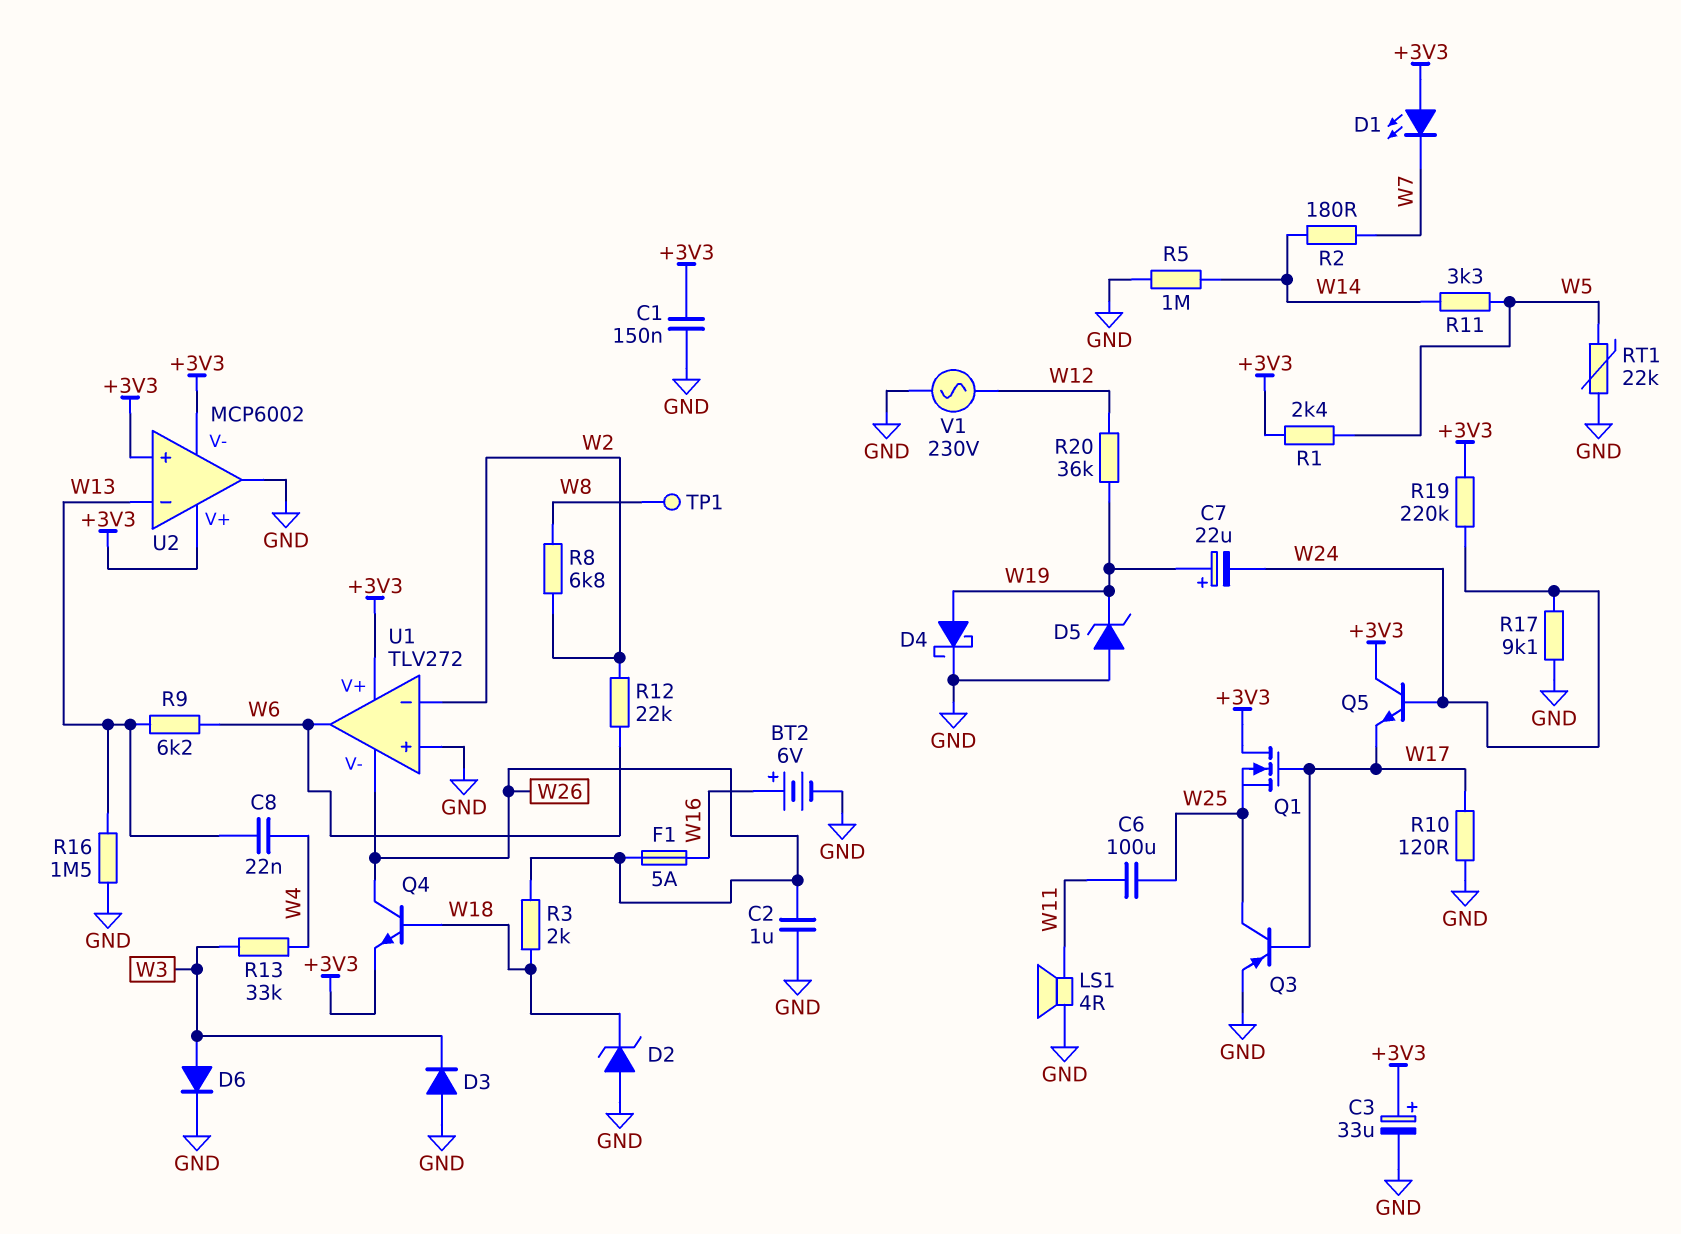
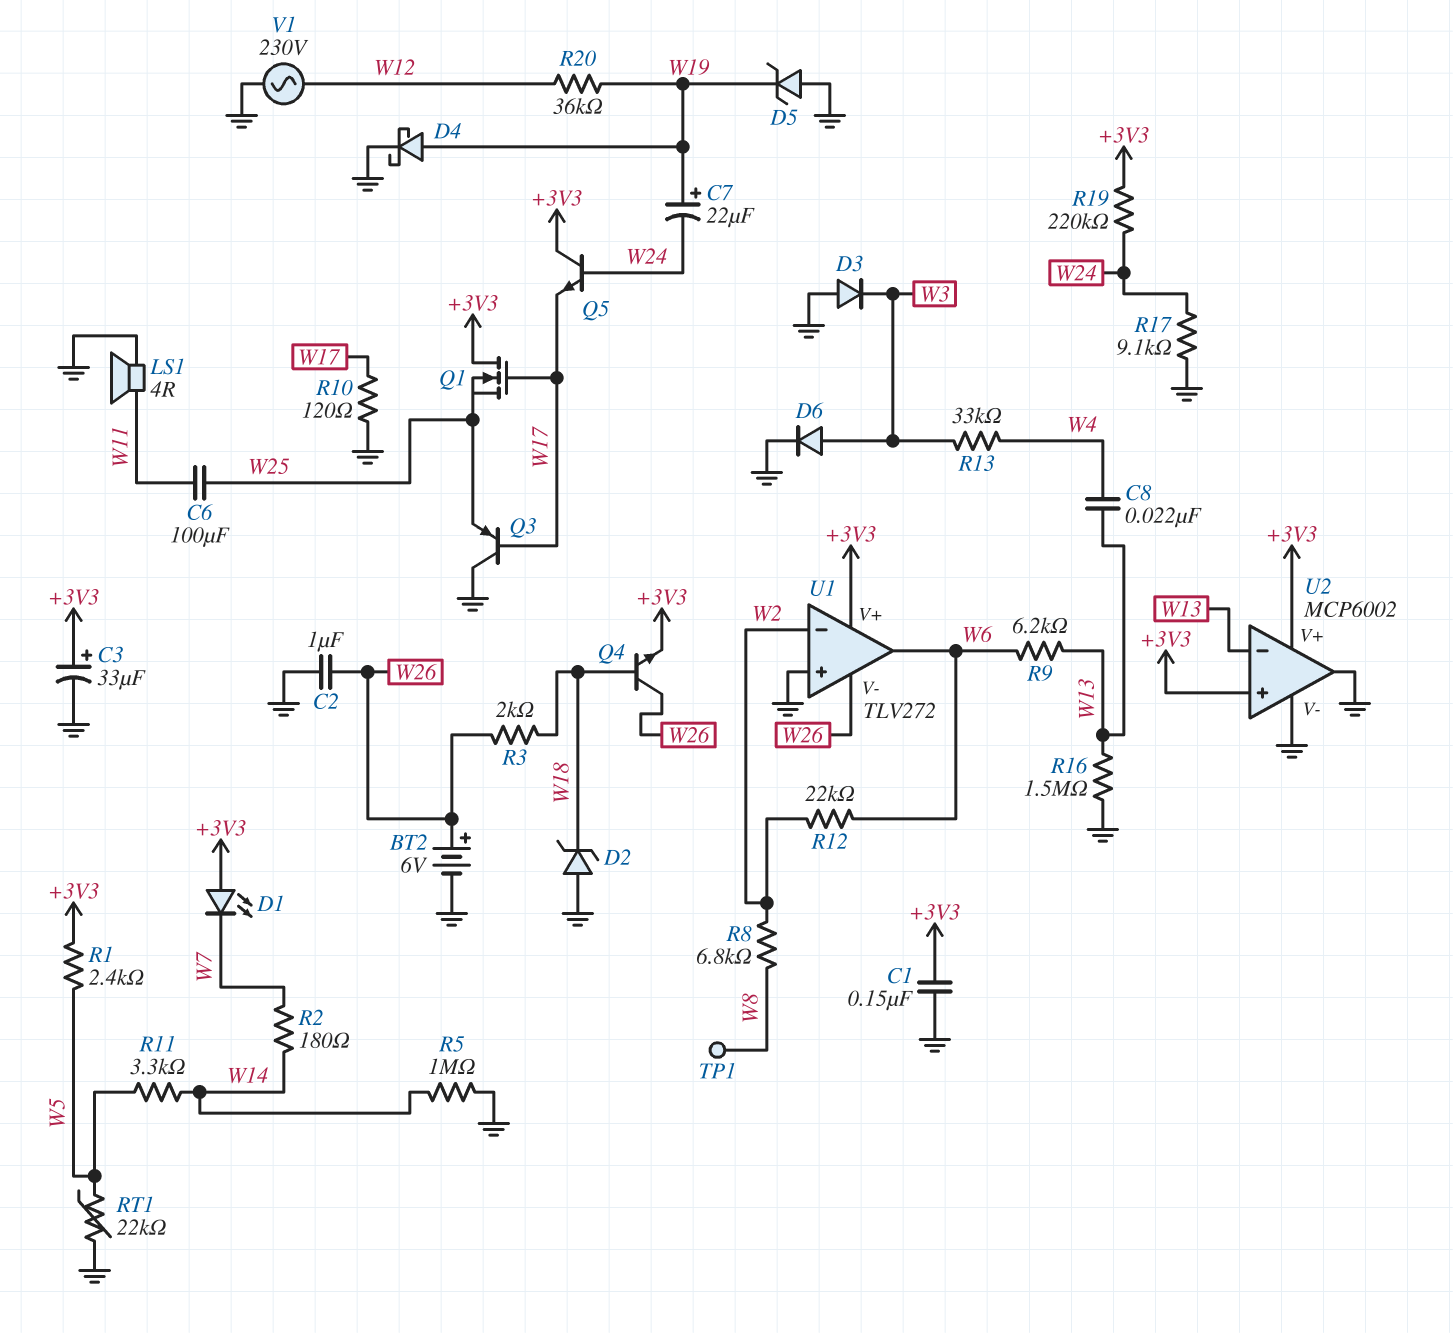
BT2: 6V (plus W16, minus GND) -> 6V (plus W26, minus GND)
F1: 5A (W16, W26) -> none
Q3: PNP (B W17, C W25, E GND) -> PNP (B W17, C GND, E W25)
U2 pin V-: +3V3 -> GND

